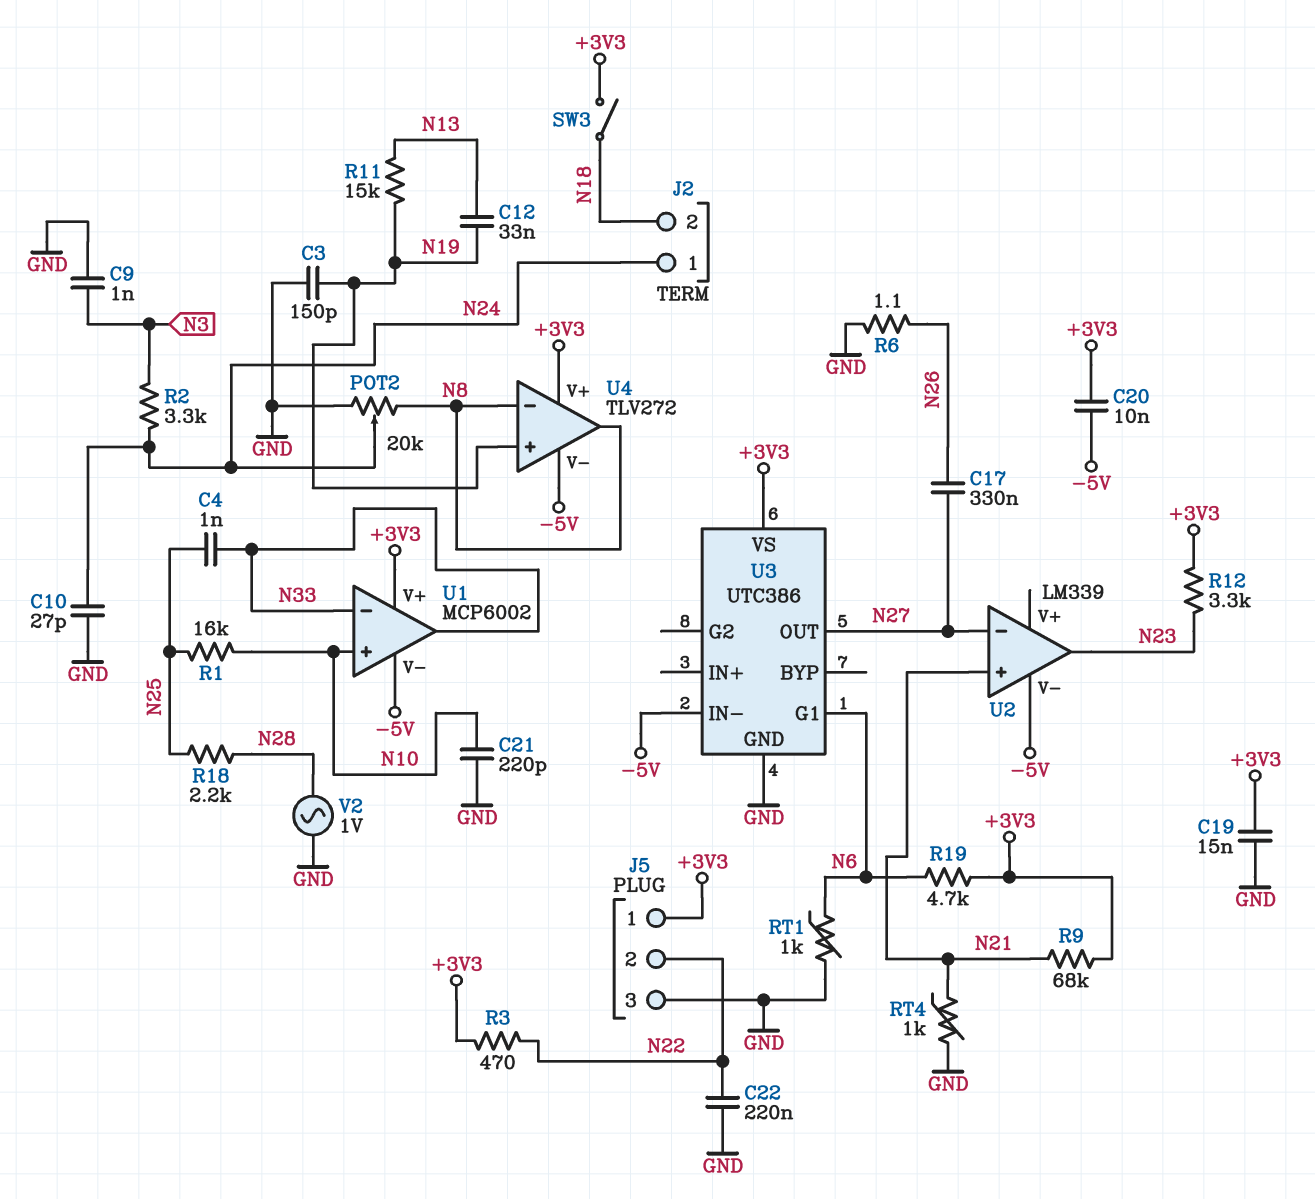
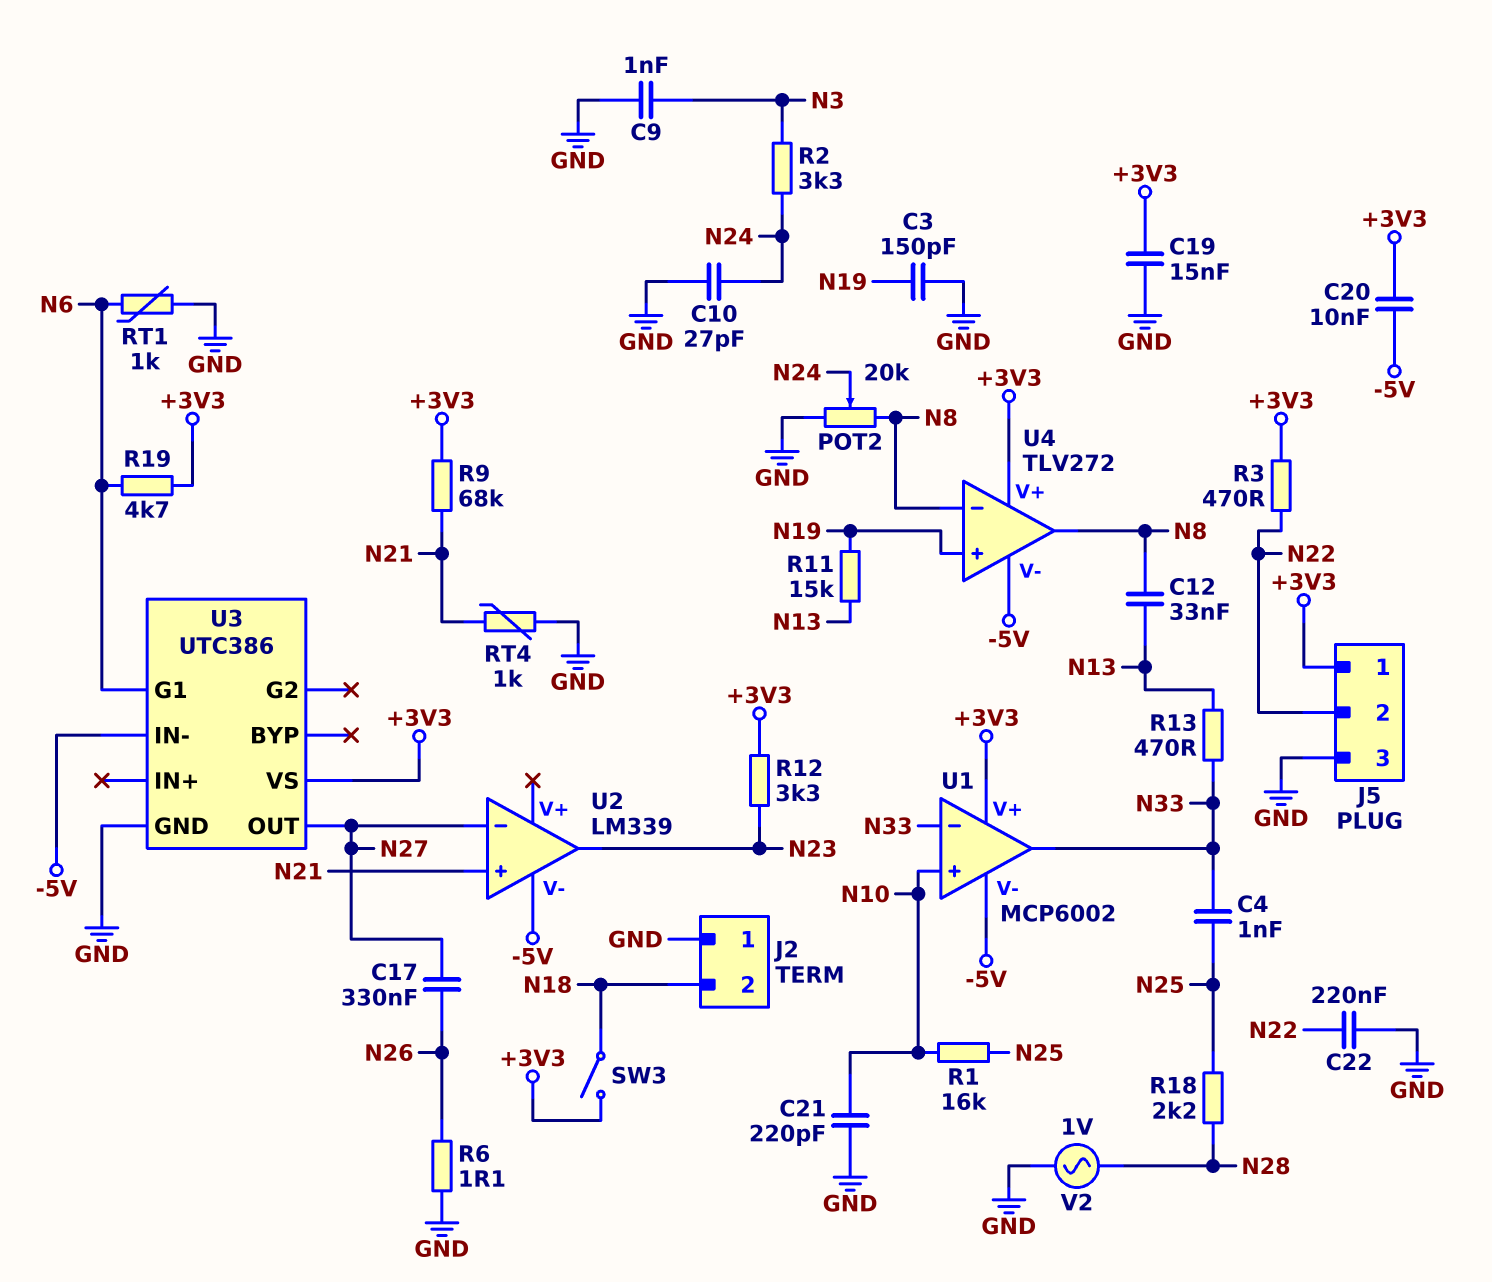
C12: 33nF (N13, N19) -> 33nF (N8, N13)
J2 pin 1: N24 -> GND
R13: none -> 470 (N13, N33)

